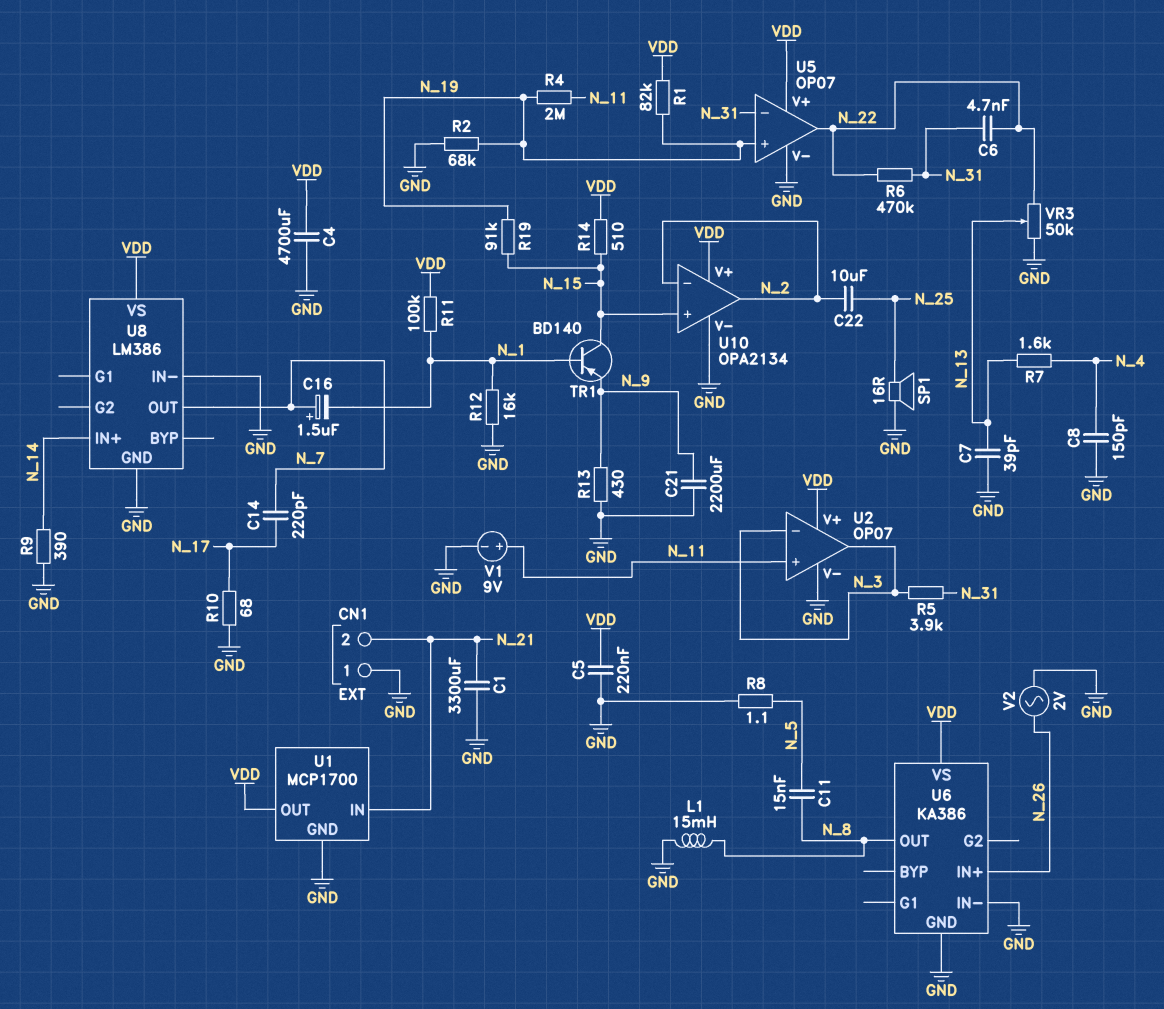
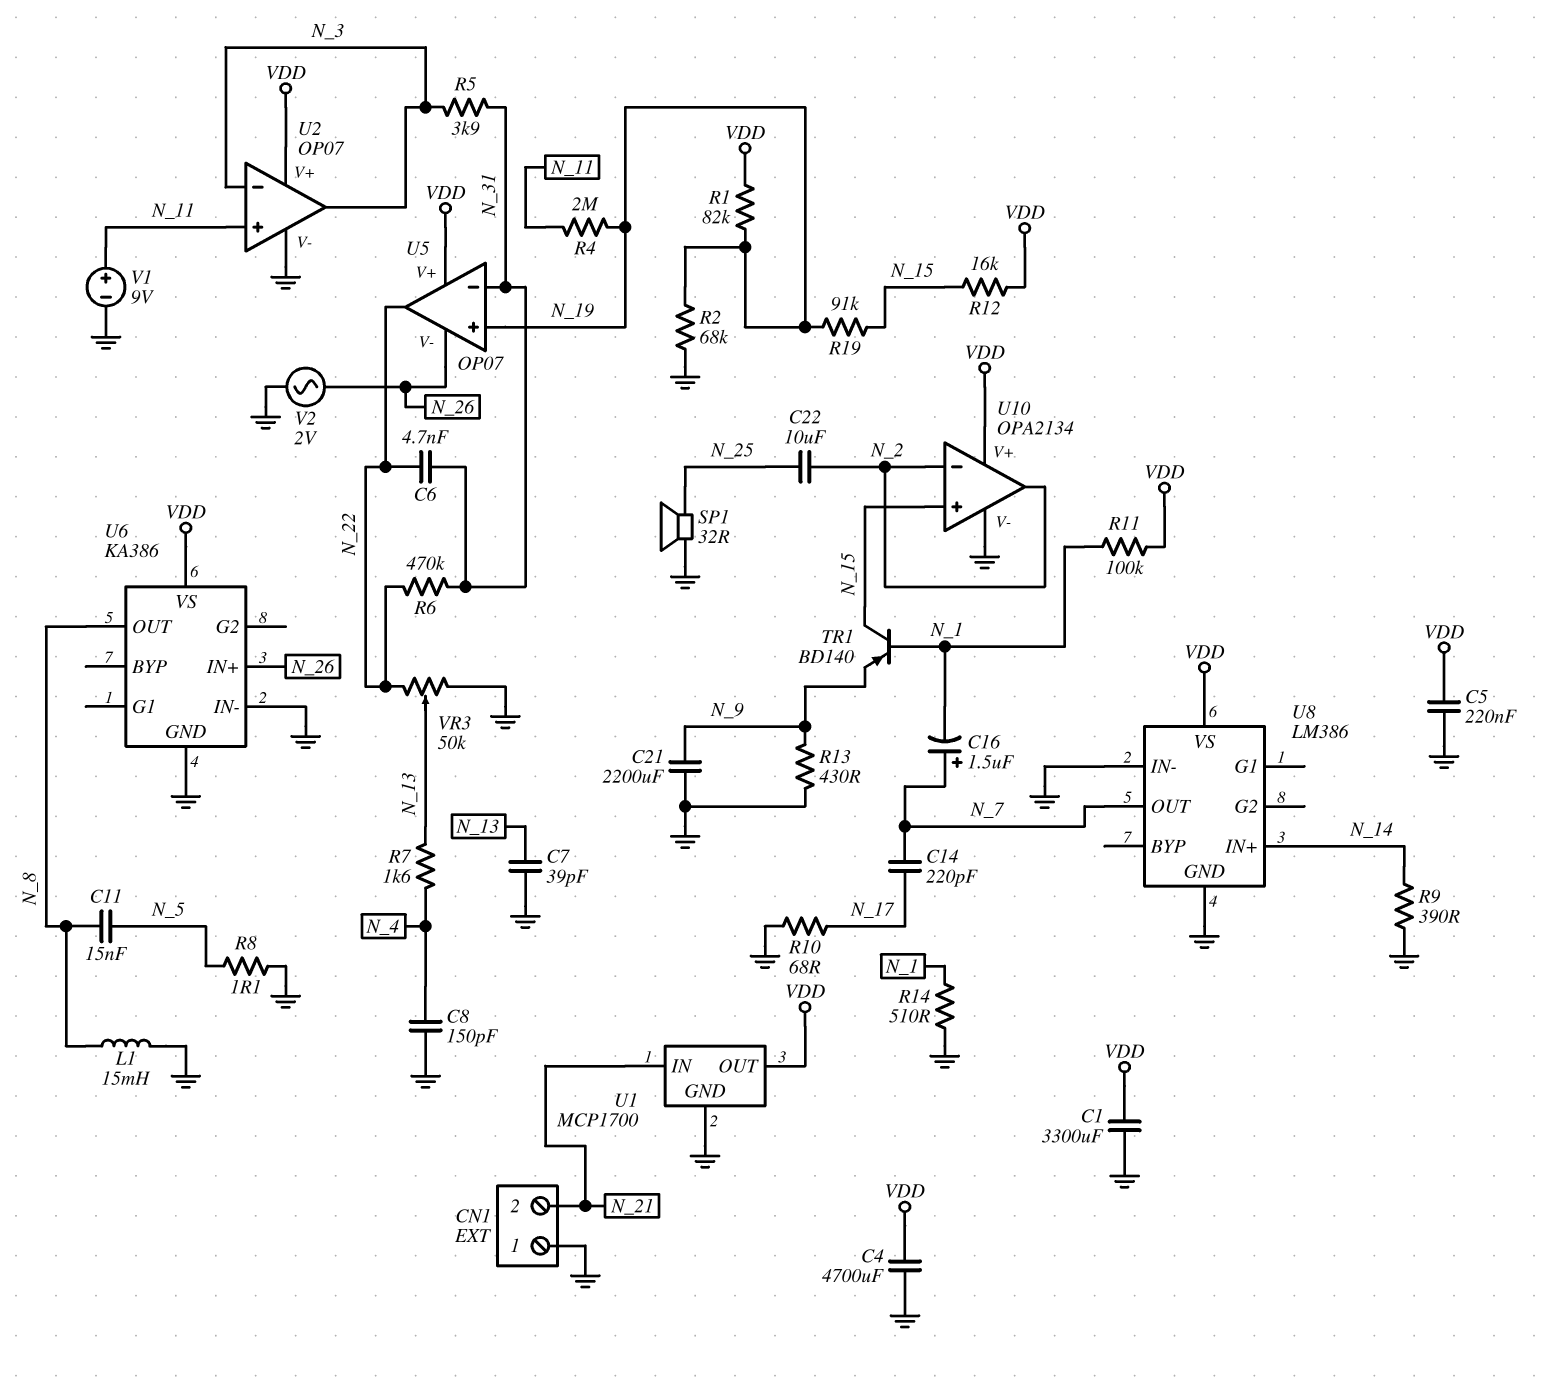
C1: 3300uF (GND, N_21) -> 3300uF (GND, VDD)
R12: 16k (GND, N_1) -> 16k (N_15, VDD)
R14: 510 (N_15, VDD) -> 510 (GND, N_1)
SP1: speaker 16R (GND, N_25) -> speaker 32R (GND, N_25)
U5 pin V-: GND -> N_26

